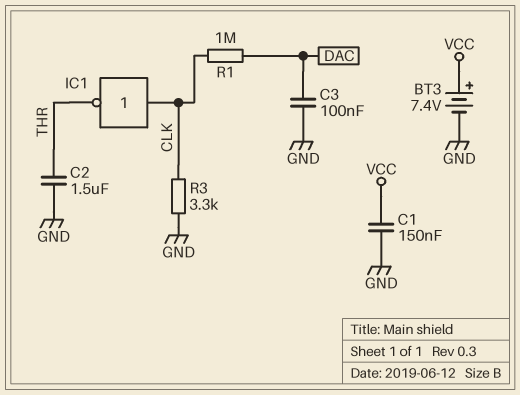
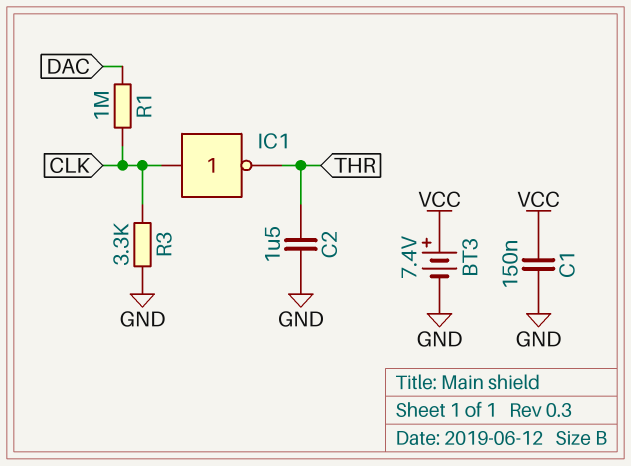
C3: 100nF (DAC, GND) -> none

